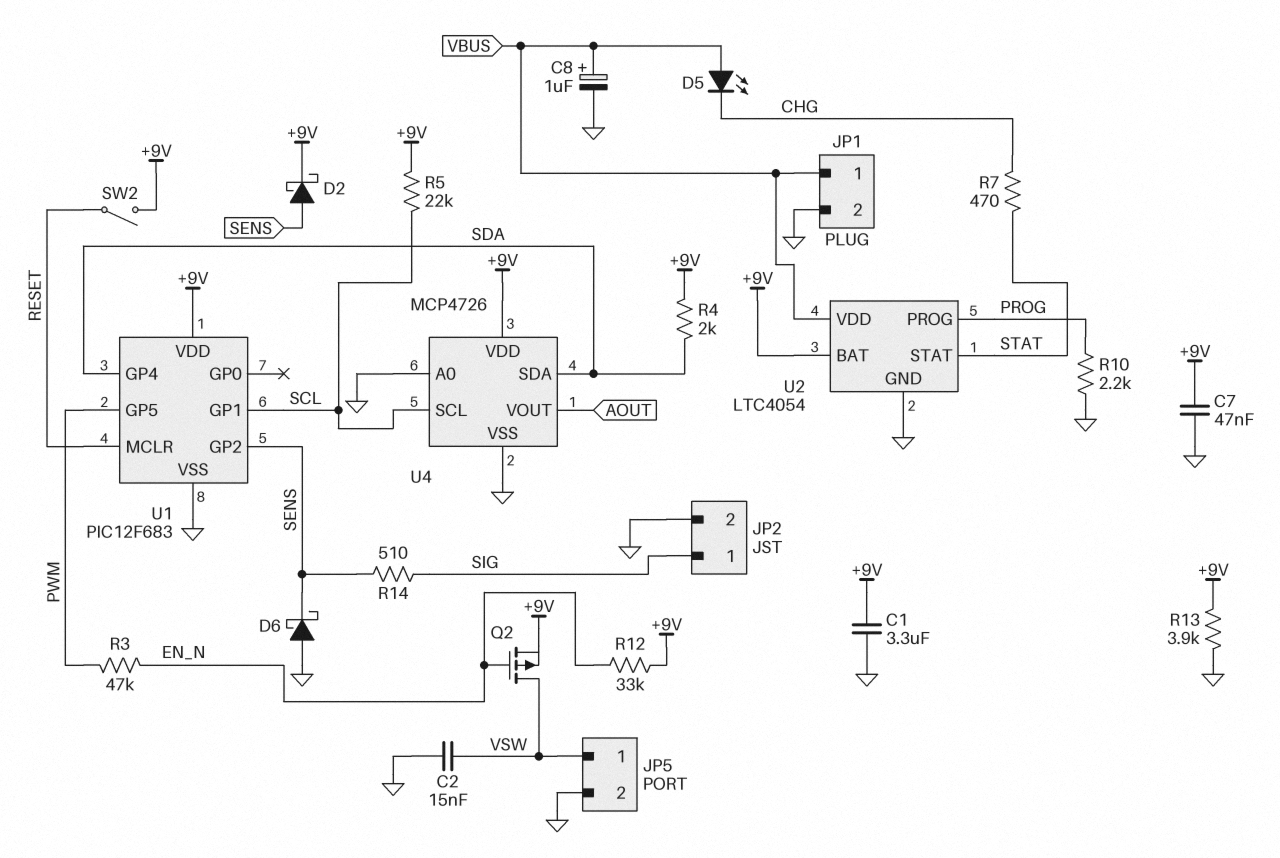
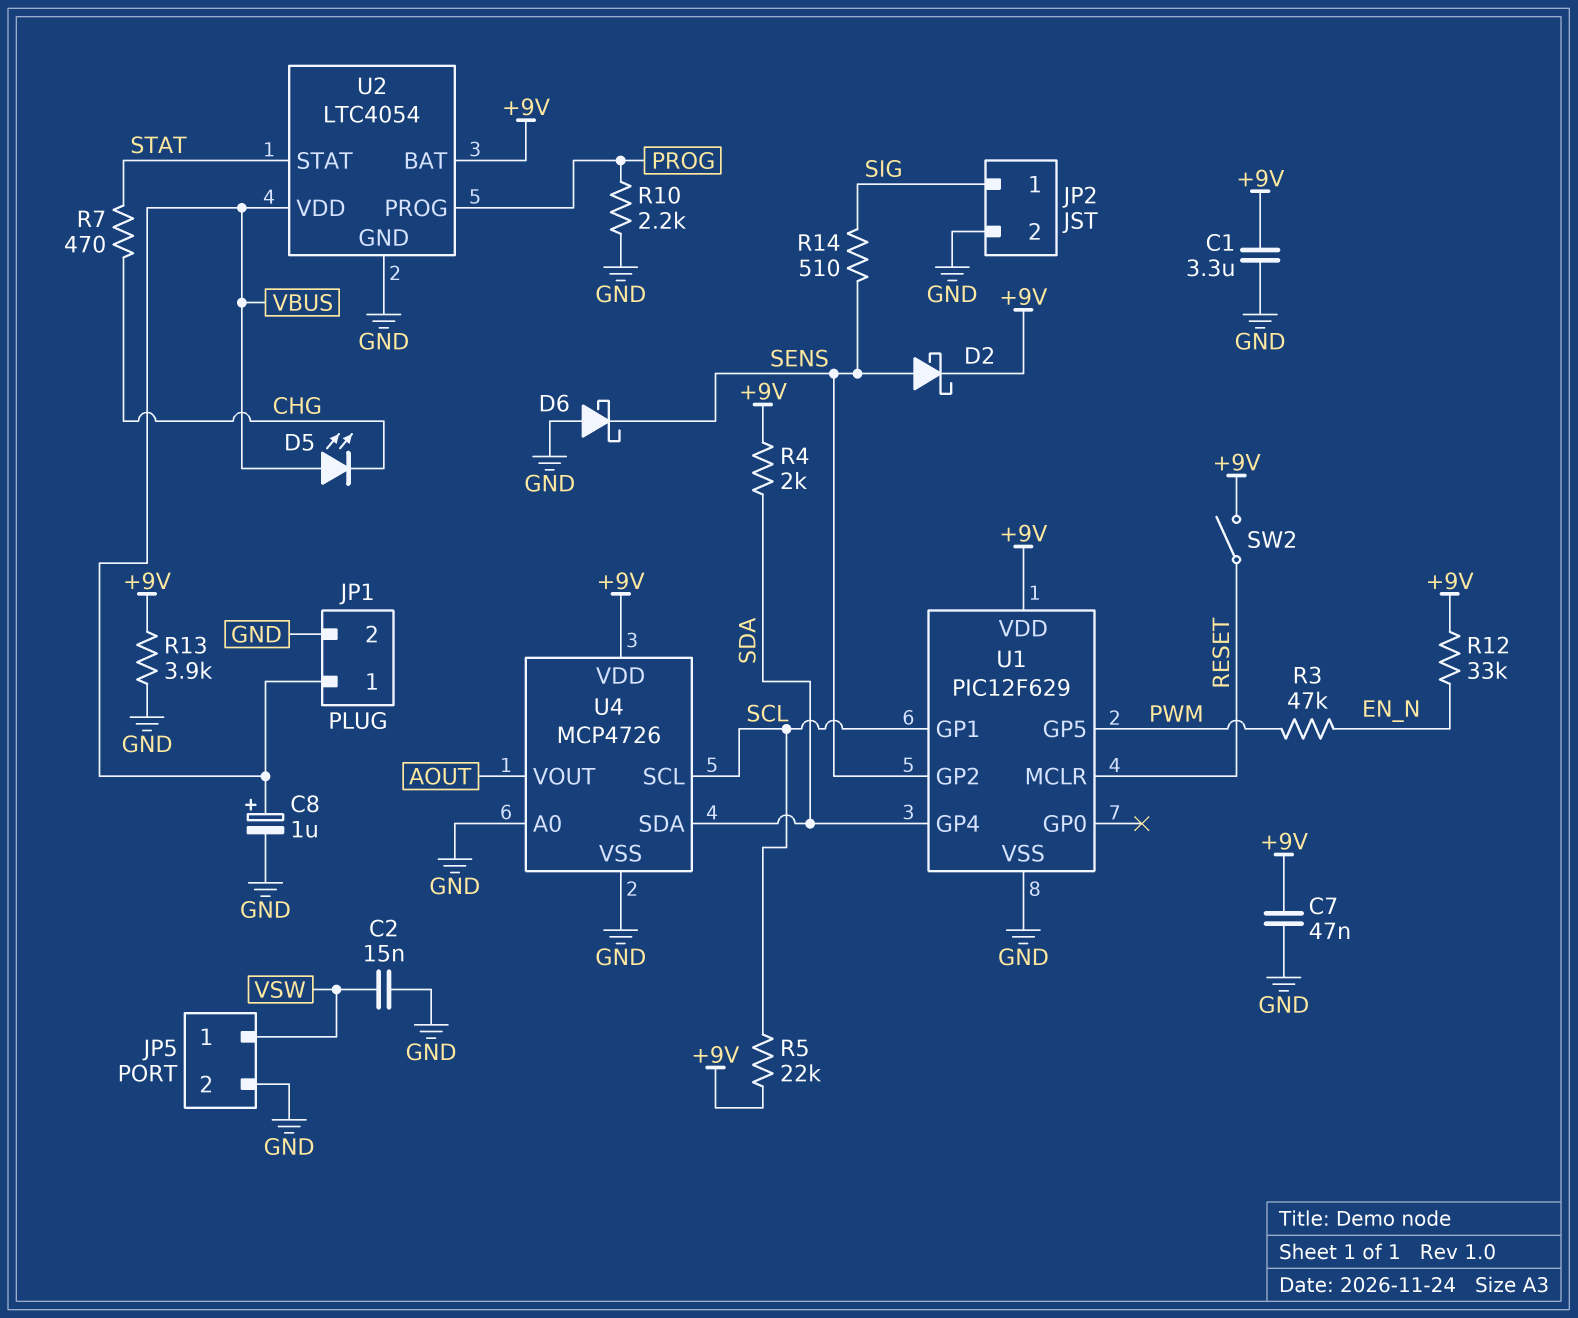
Q2: PMOS (G EN_N, D VSW, S +9V) -> none
U1: PIC12F683 -> PIC12F629

